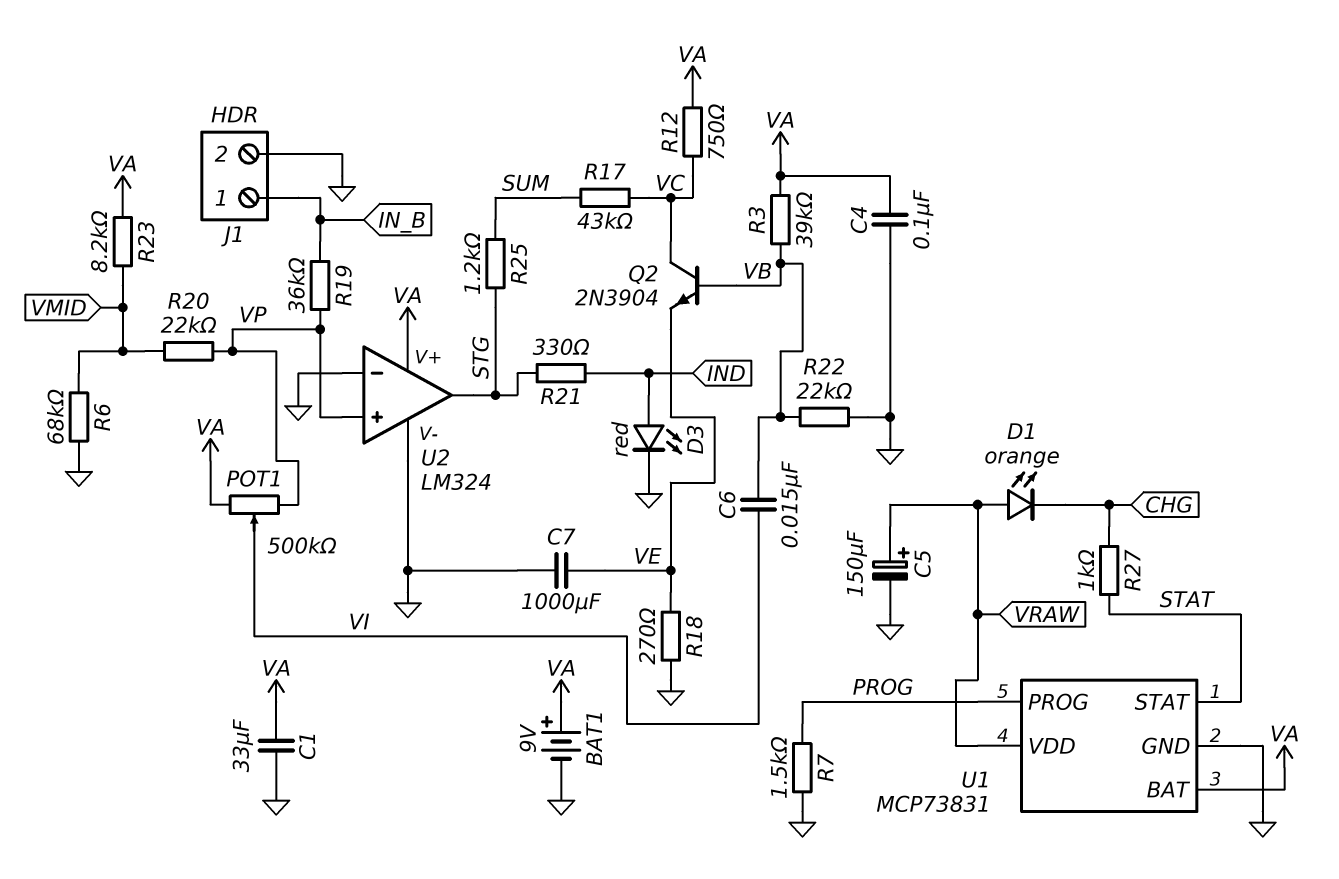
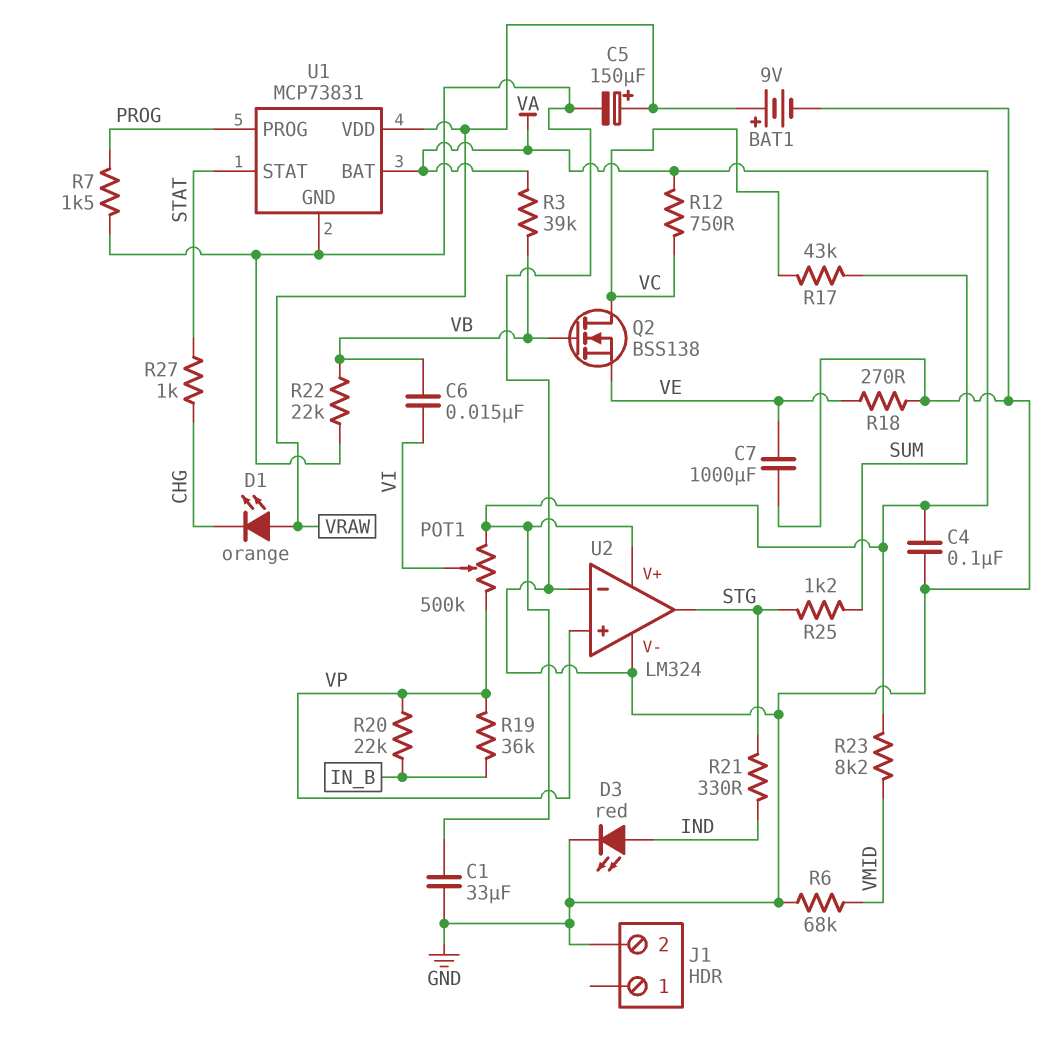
BAT1: 9V (plus VA, minus GND) -> 9V (plus VRAW, minus GND)
J1 pin 1: IN_B -> none
Q2: NPN 2N3904 (B VB, C VC, E VE) -> NMOS BSS138 (G VB, D VC, S VE)
R20: 22k (VMID, VP) -> 22k (IN_B, VP)

